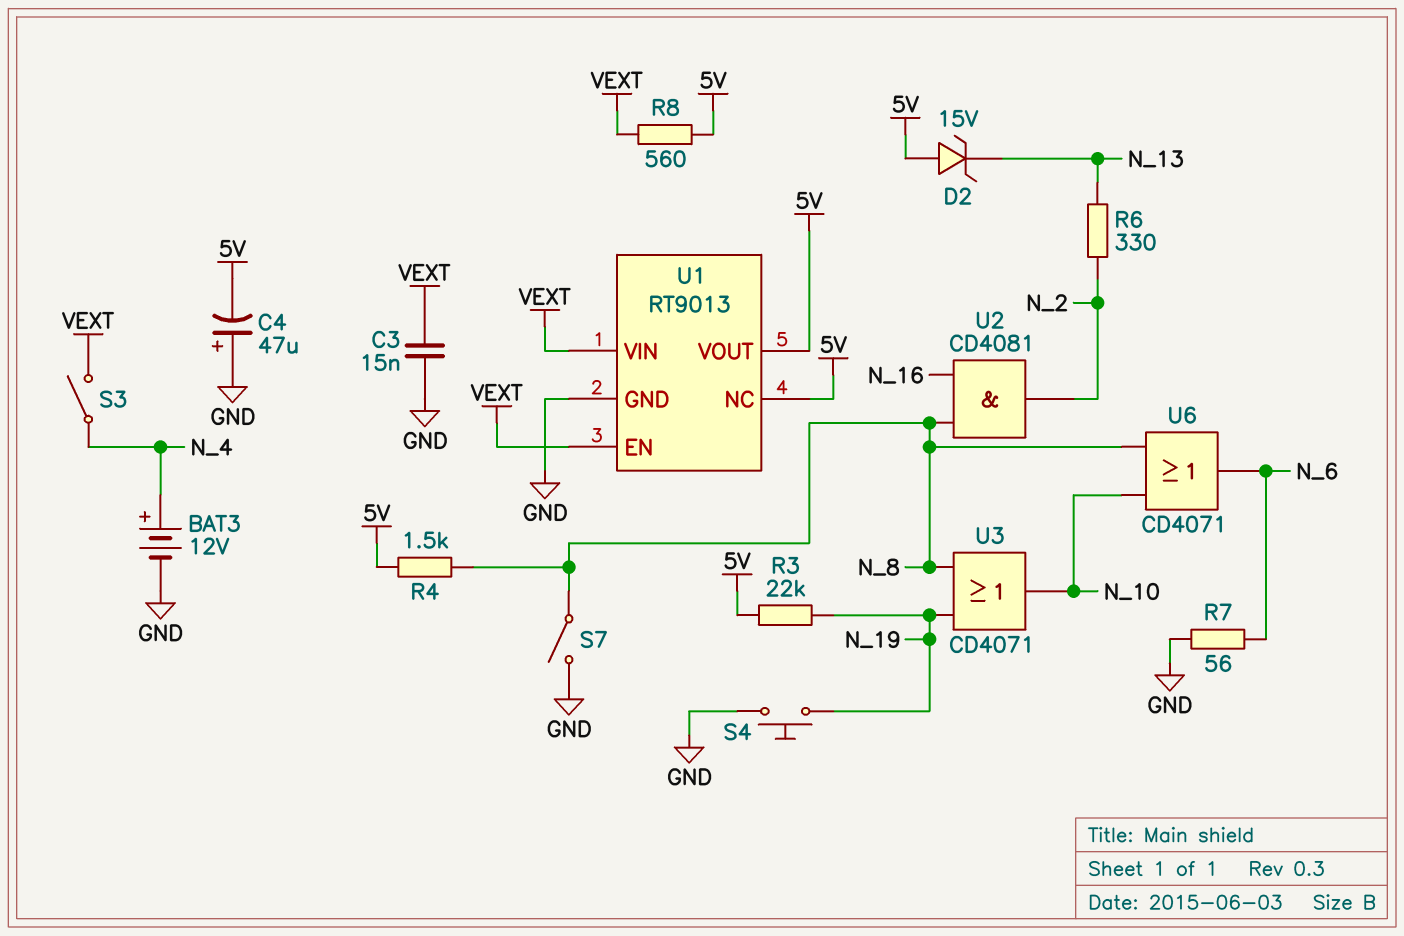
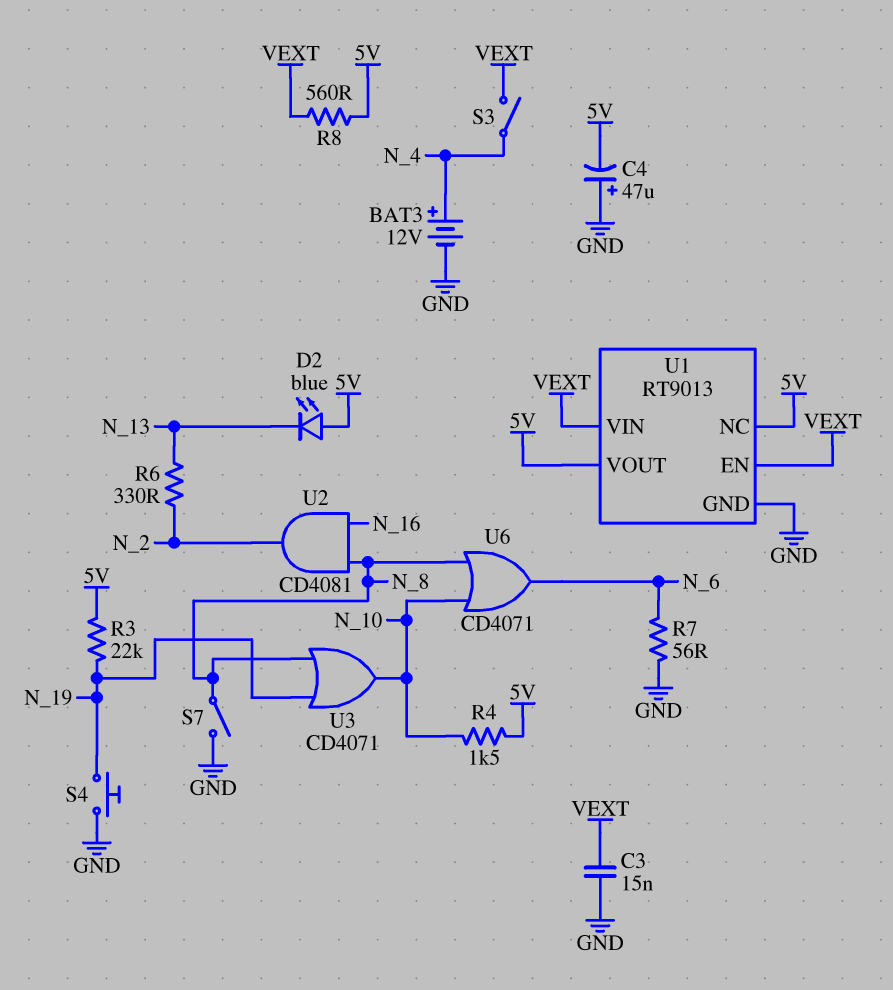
D2: zener 15V (A 5V, K N_13) -> LED blue (A 5V, K N_13)
R4: 1.5k (5V, N_8) -> 1.5k (5V, N_10)

